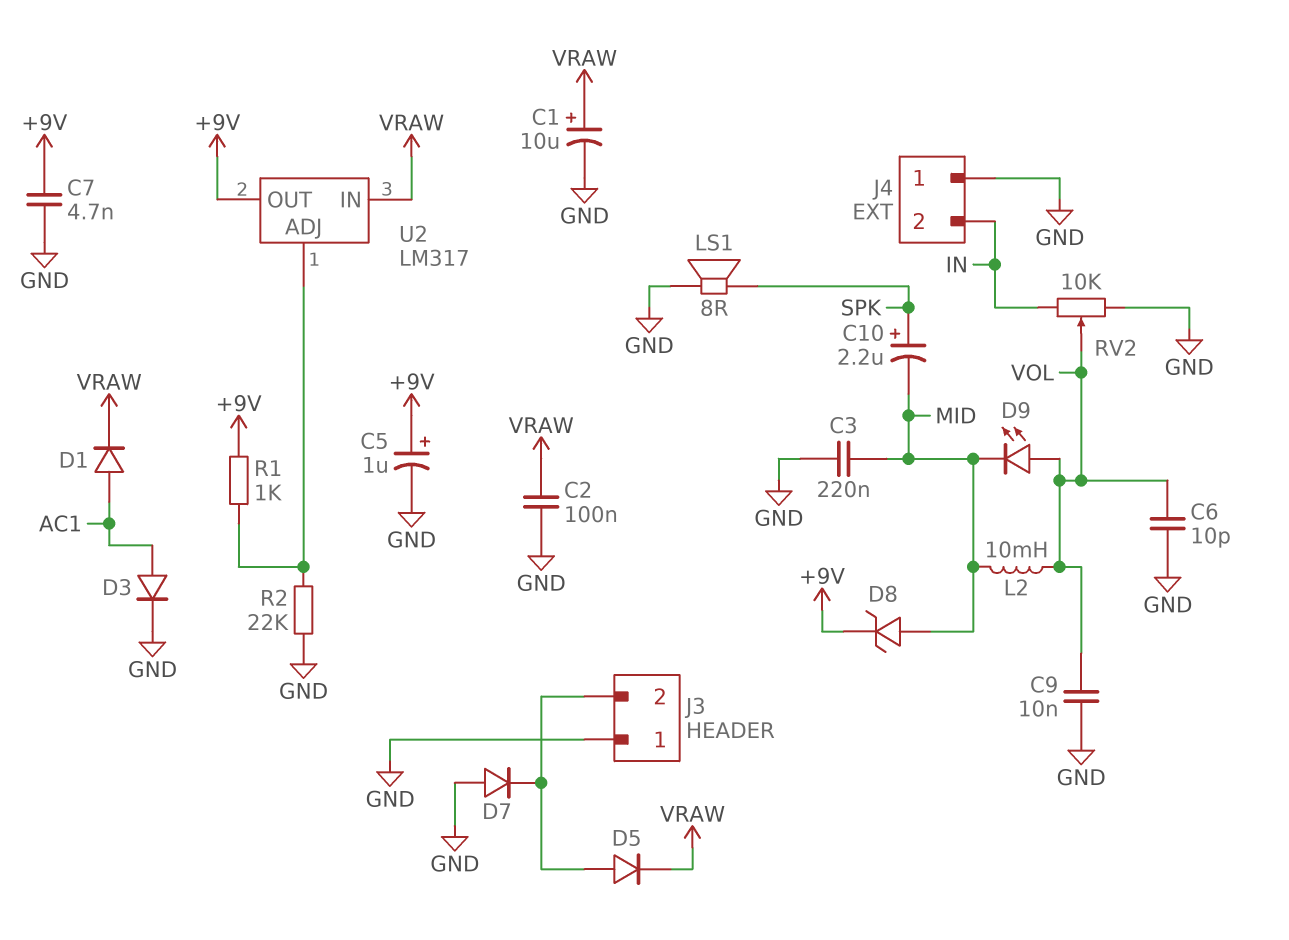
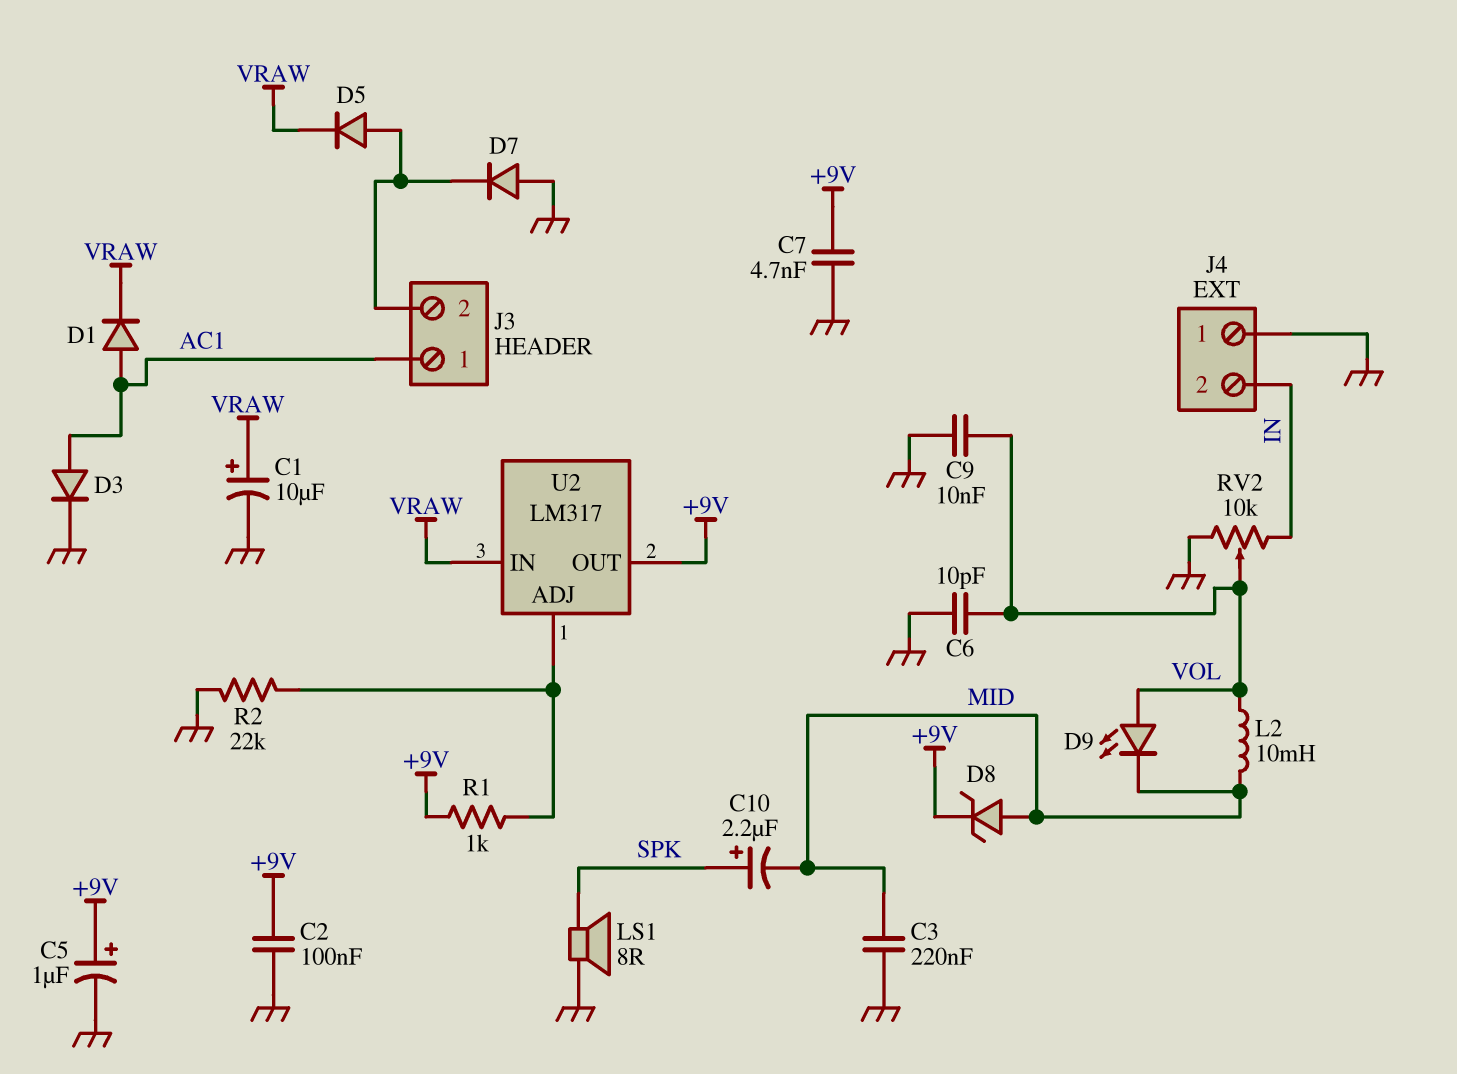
C2: 100nF (GND, VRAW) -> 100nF (+9V, GND)
J3 pin 1: GND -> AC1

